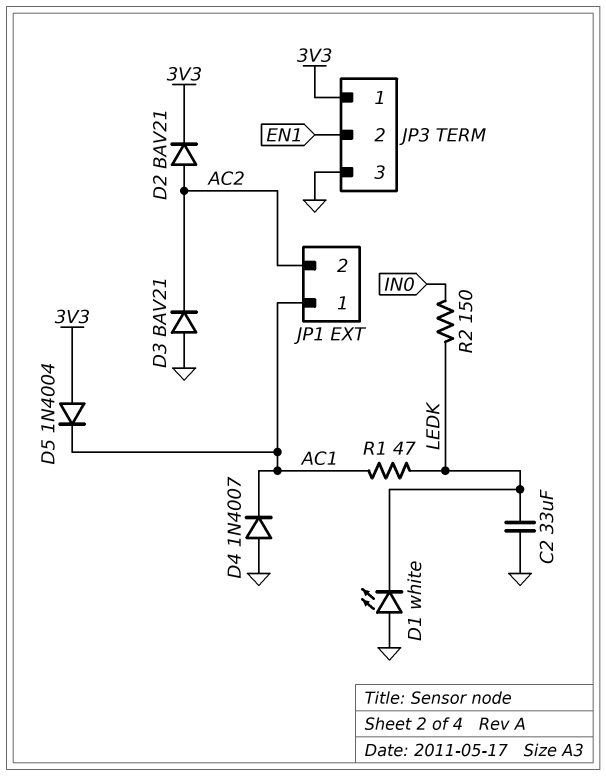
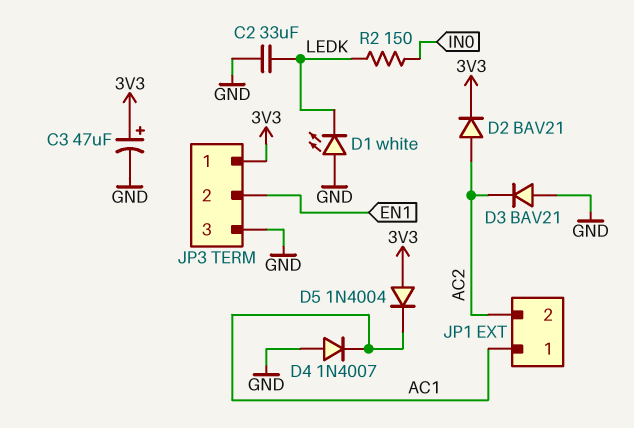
C3: none -> 47uF (plus 3V3, minus GND)
R1: 47 (AC1, LEDK) -> none

